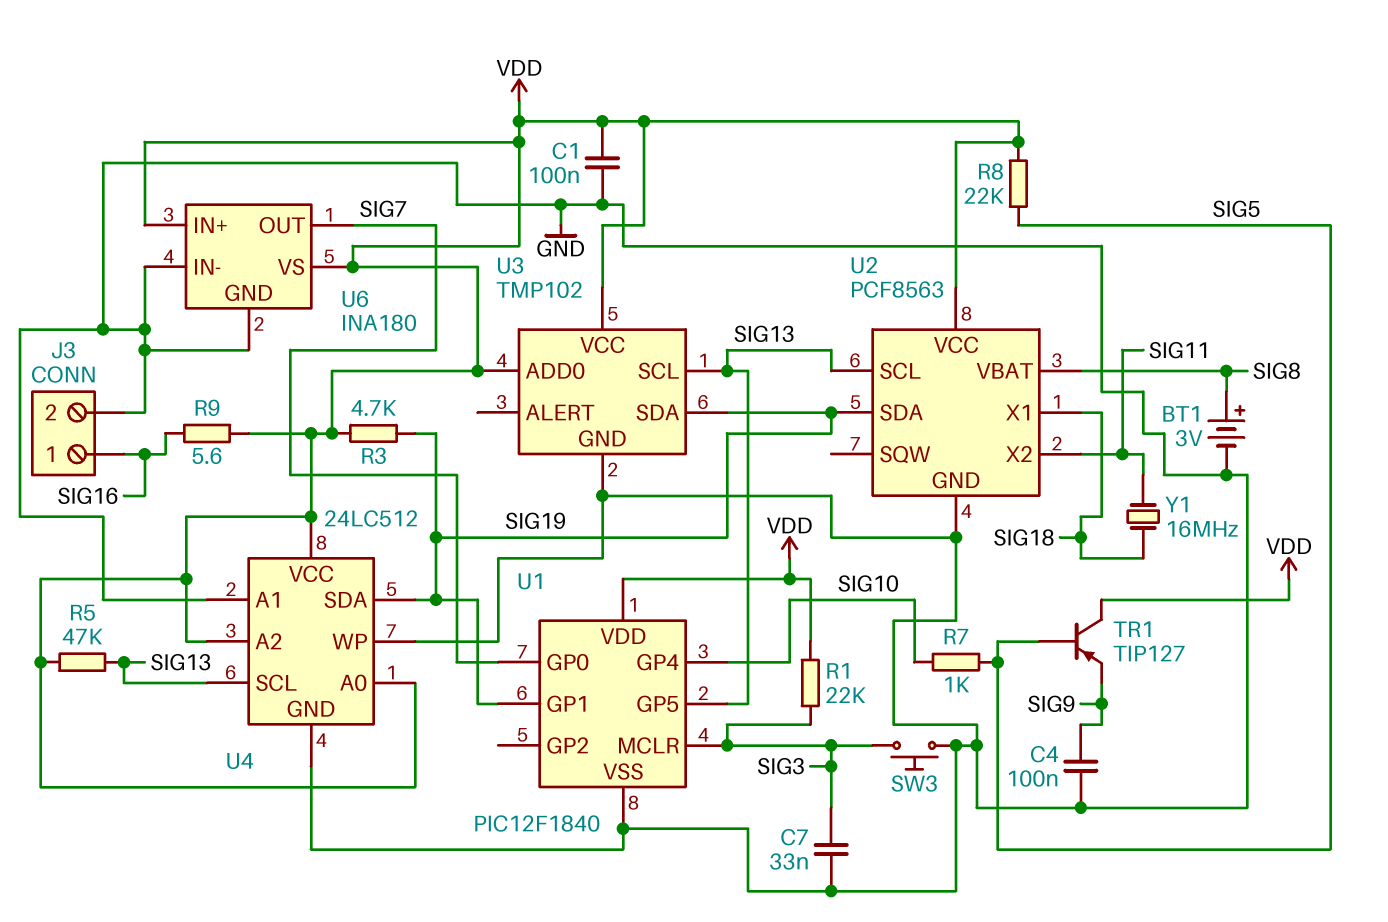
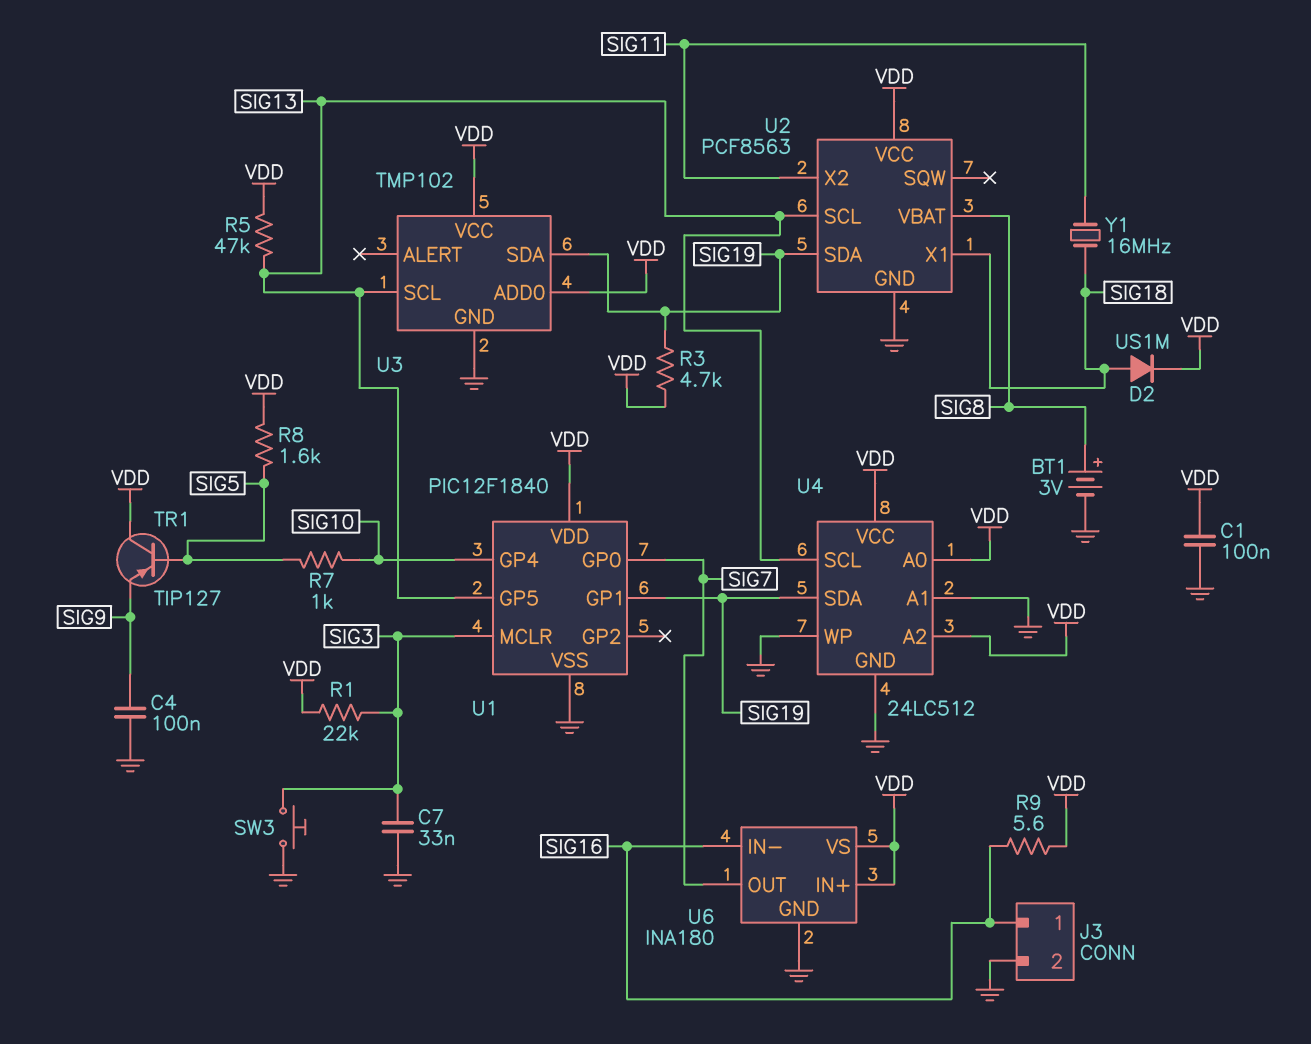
D2: none -> diode US1M (A SIG18, K VDD)
R8: 22k (SIG5, VDD) -> 1.6k (SIG5, VDD)
U6 pin IN-: GND -> SIG16

